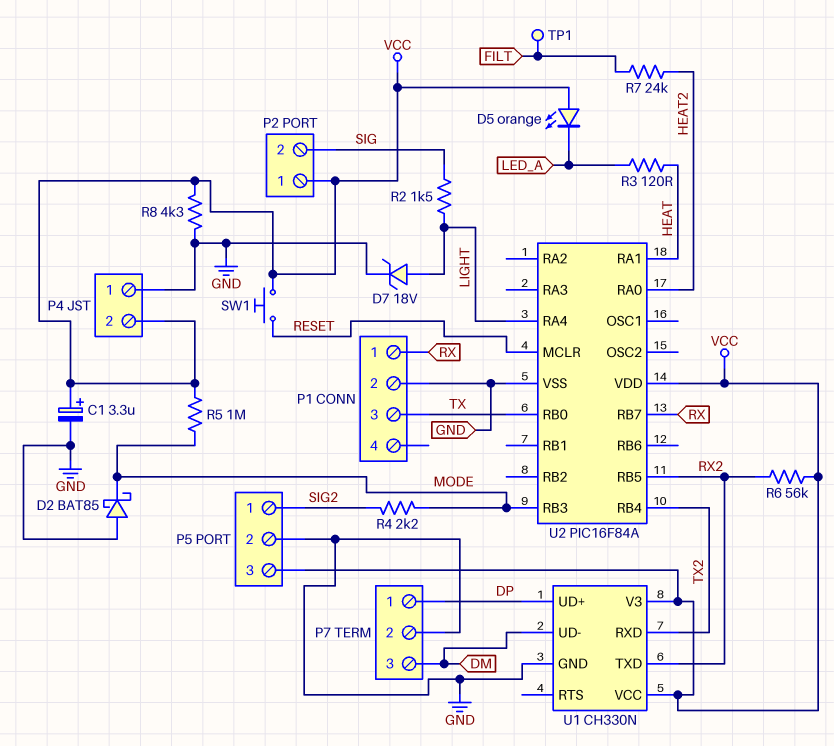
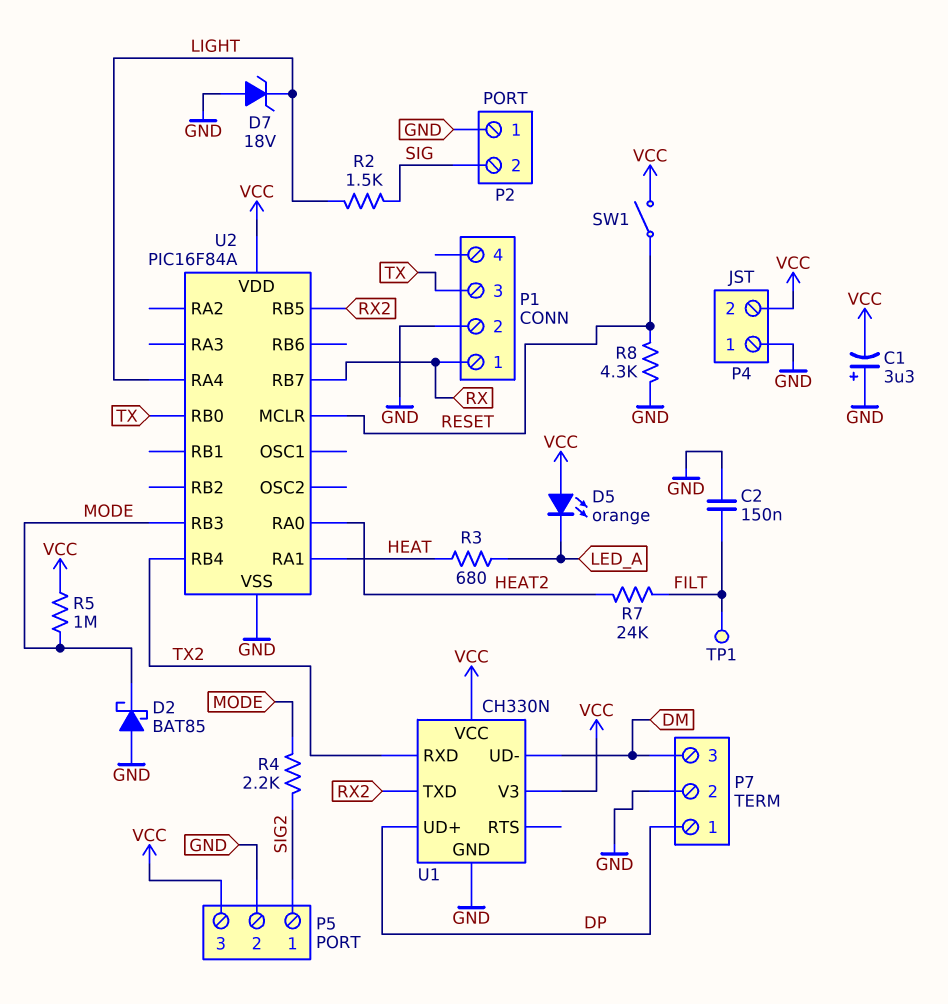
C1: 3.3uF (plus VCC, minus GND) -> 3.3uF (plus GND, minus VCC)
C2: none -> 150nF (FILT, GND)
D7: zener 18V (A LIGHT, K GND) -> zener 18V (A GND, K LIGHT)
P2 pin 1: VCC -> GND
R3: 120 (HEAT, LED_A) -> 680 (HEAT, LED_A)
R6: 56k (RX2, VCC) -> none
R8: 4.3k (GND, VCC) -> 4.3k (GND, RESET)
SW1: button (RESET, VCC) -> switch (RESET, VCC)

